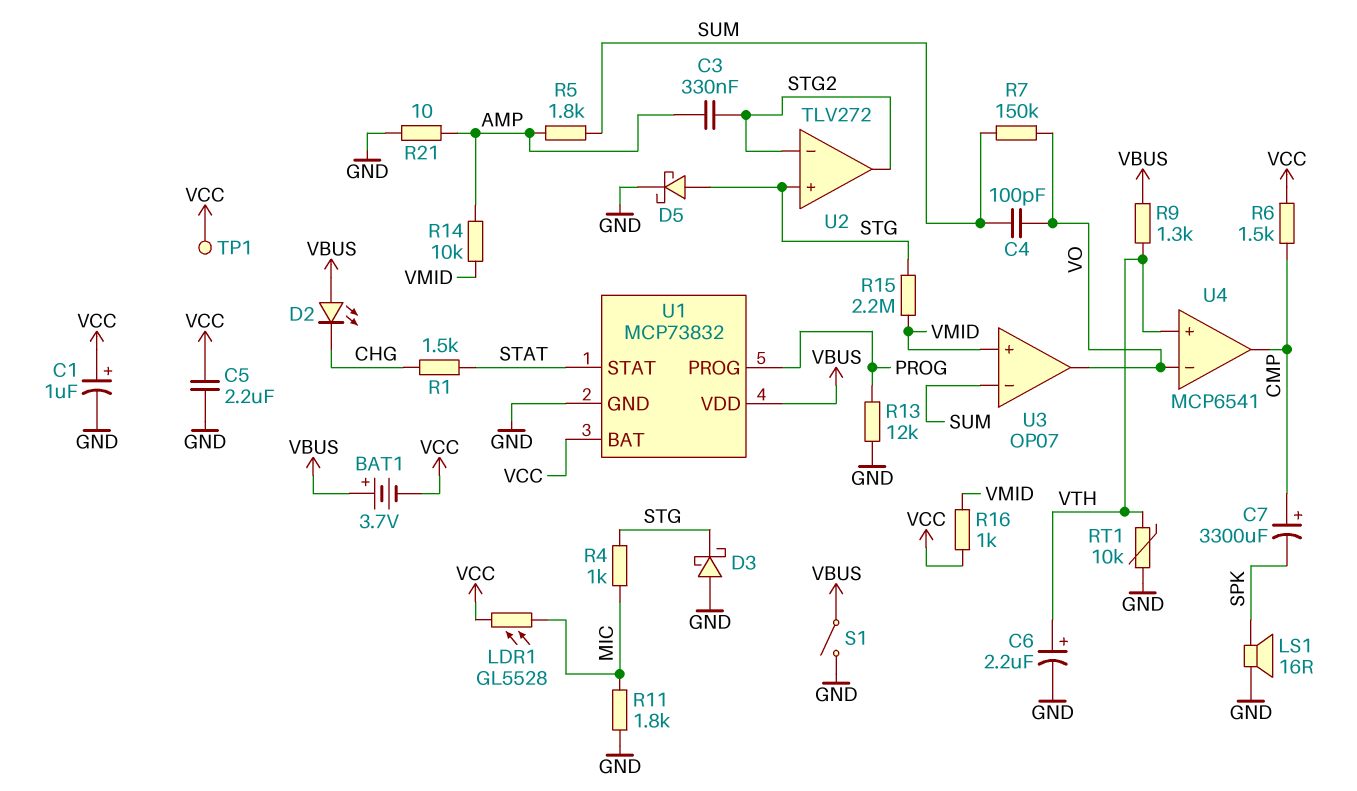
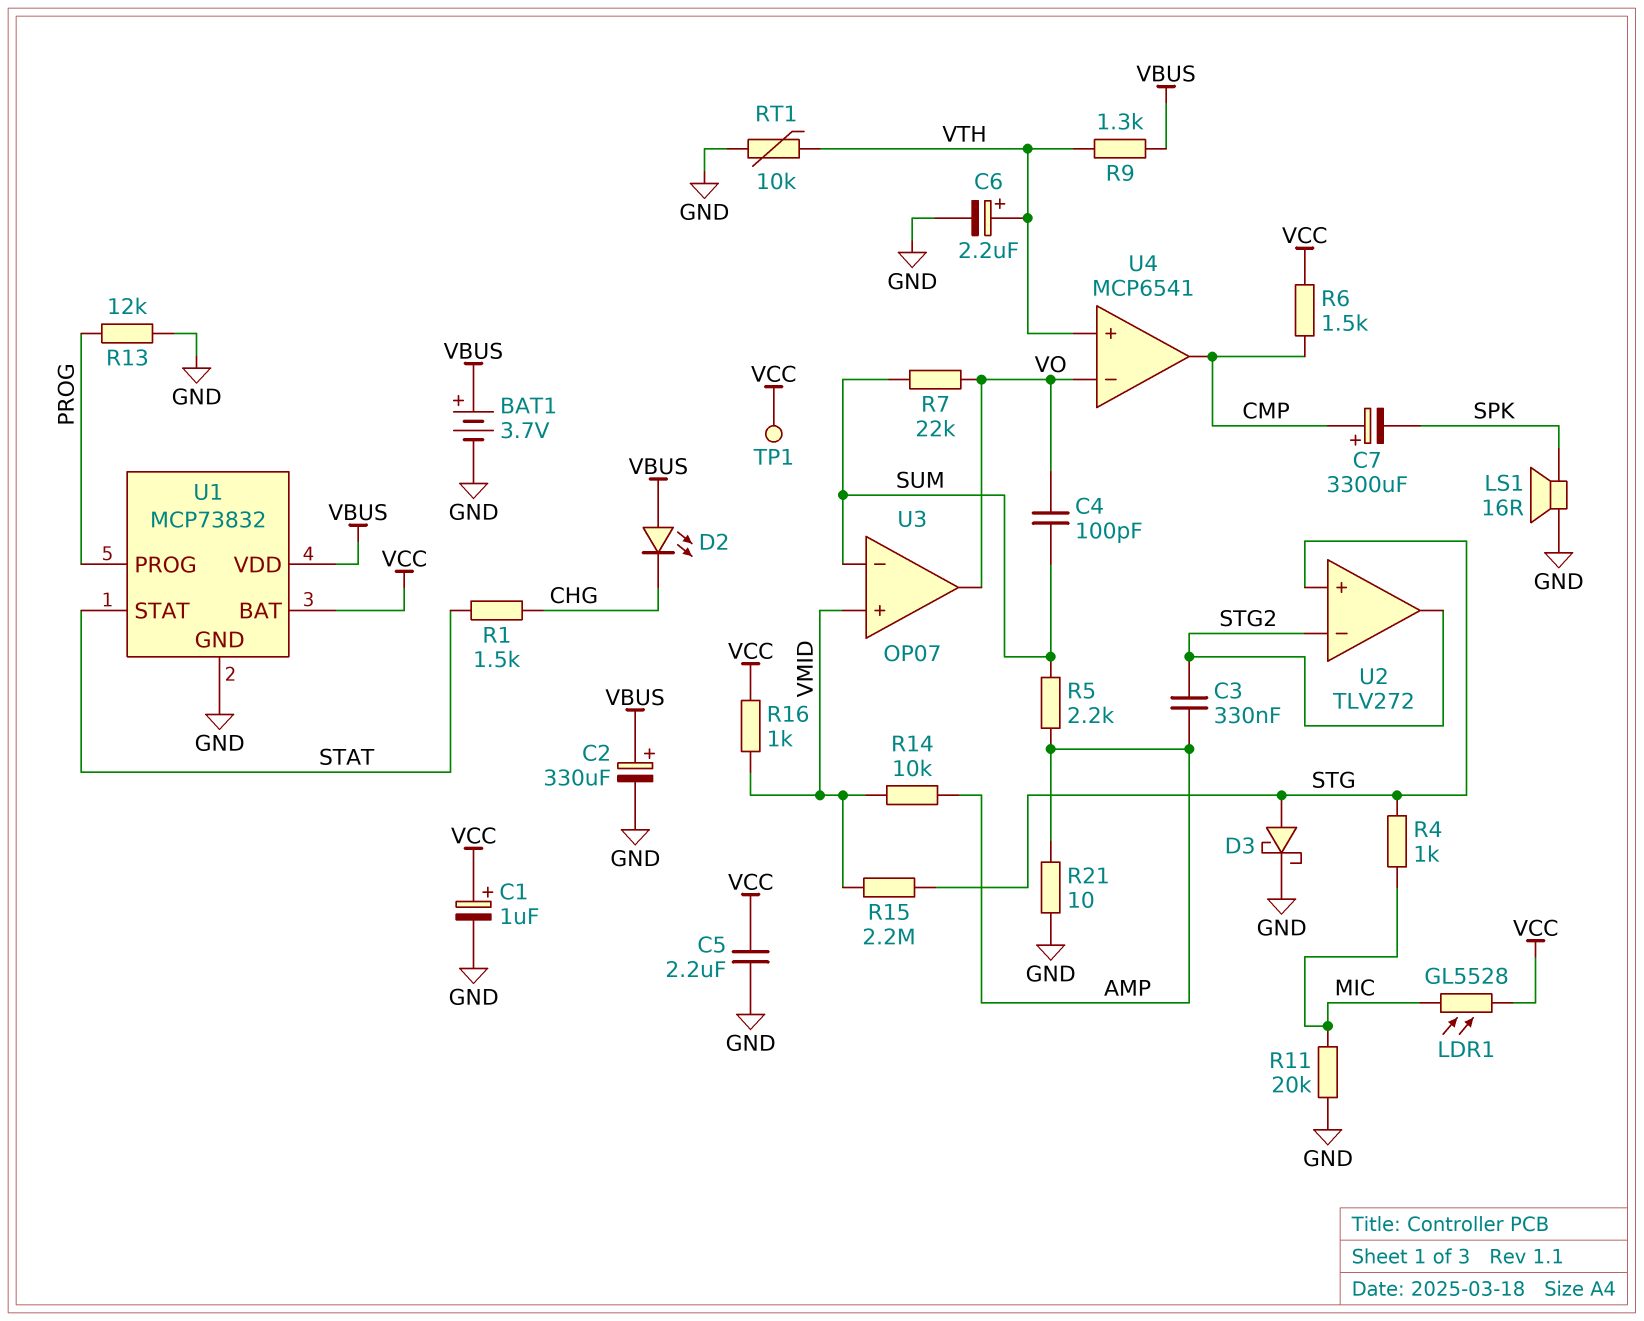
BAT1: 3.7V (plus VBUS, minus VCC) -> 3.7V (plus VBUS, minus GND)
C2: none -> 330uF (plus VBUS, minus GND)
D3: schottky (A GND, K STG) -> schottky (A STG, K GND)
D5: schottky (A STG, K GND) -> none
R5: 1.8k (AMP, SUM) -> 2.2k (AMP, SUM)
R7: 150k (SUM, VO) -> 22k (SUM, VO)
R11: 1.8k (GND, MIC) -> 20k (GND, MIC)
S1: switch (GND, VBUS) -> none

